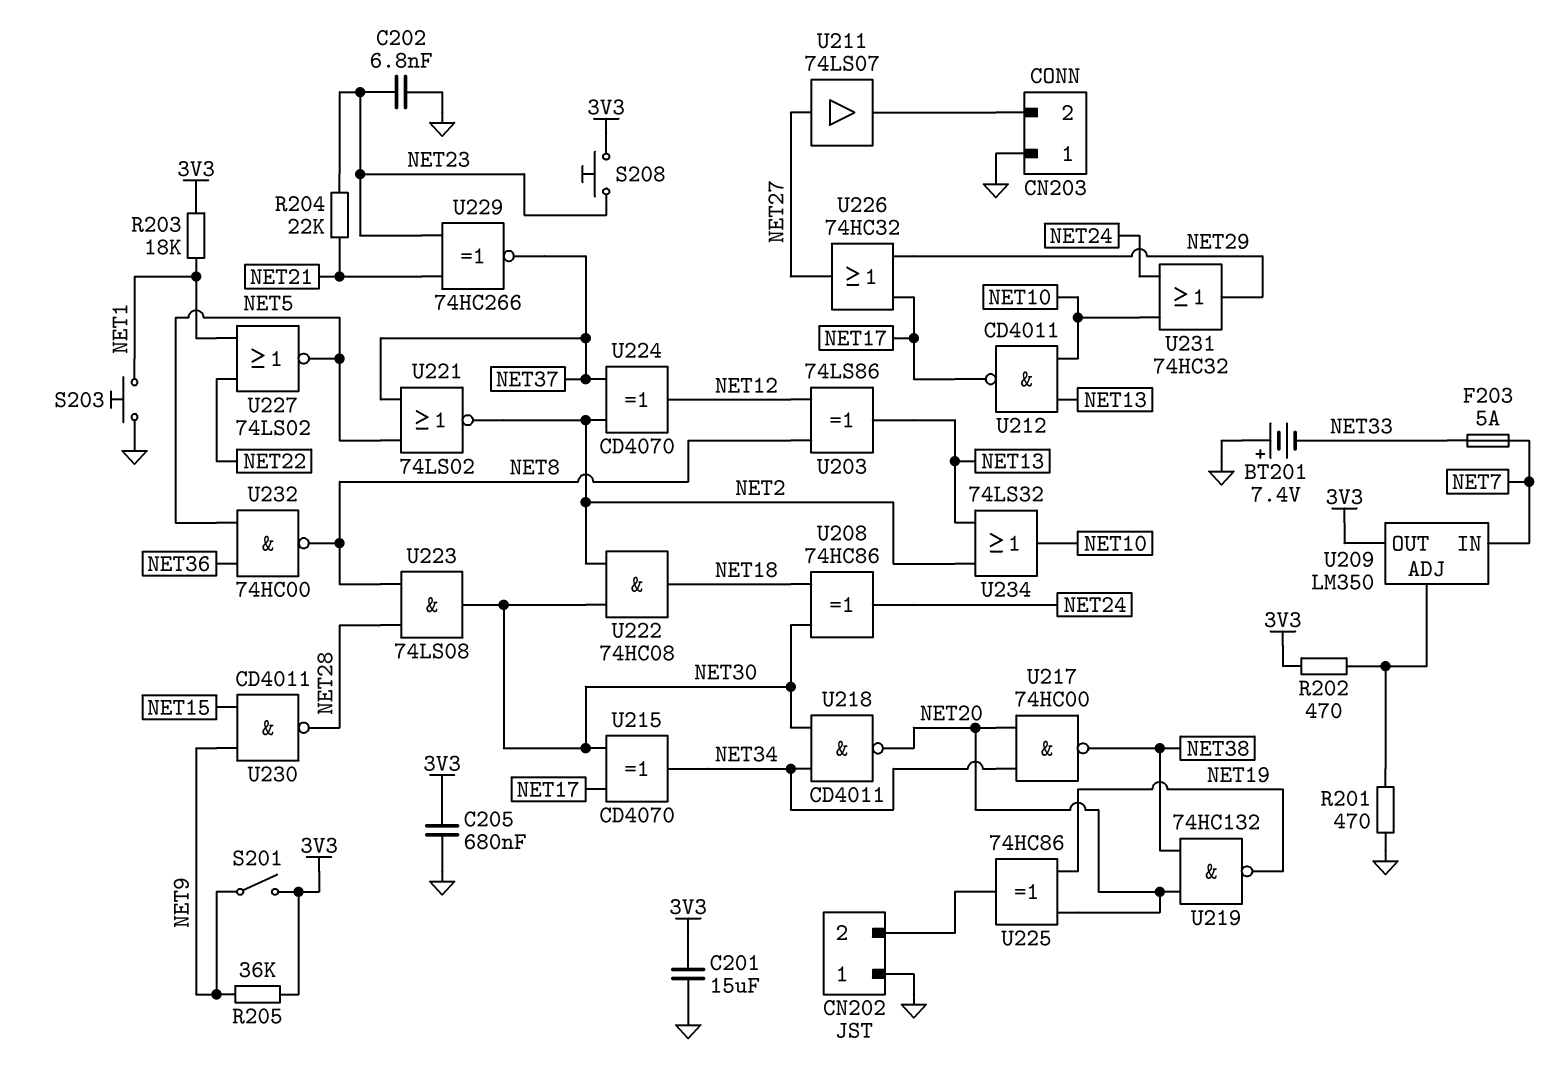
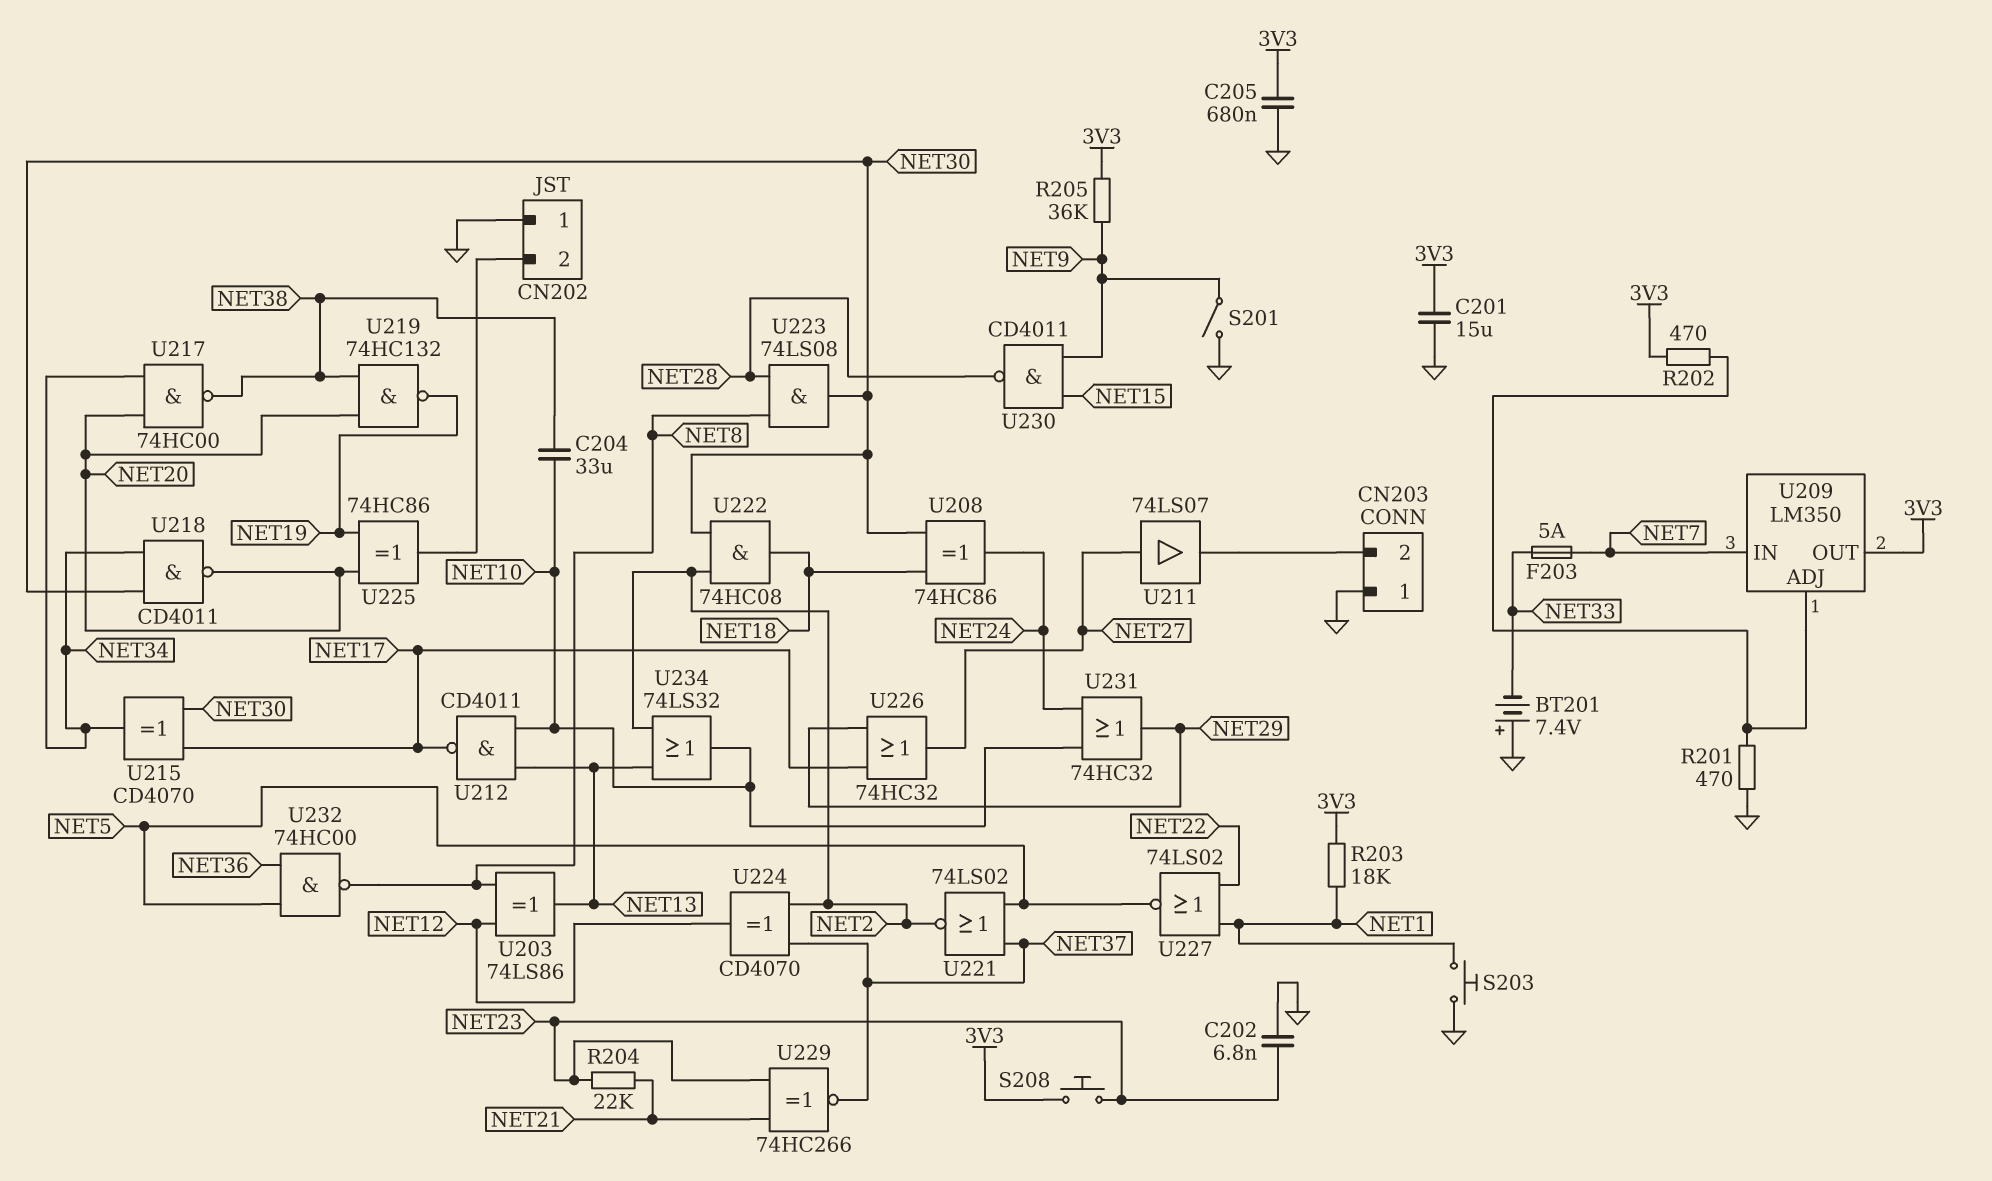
C204: none -> 33uF (NET10, NET38)
S201: switch (3V3, NET9) -> switch (GND, NET9)

